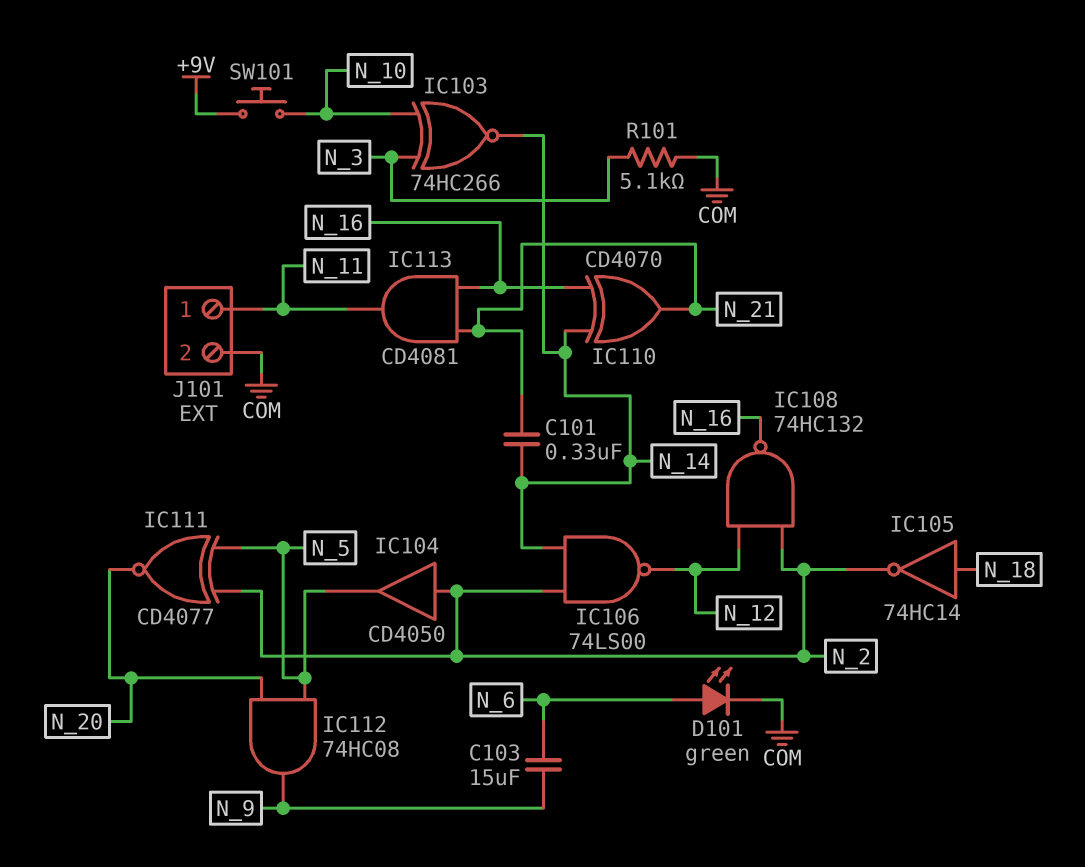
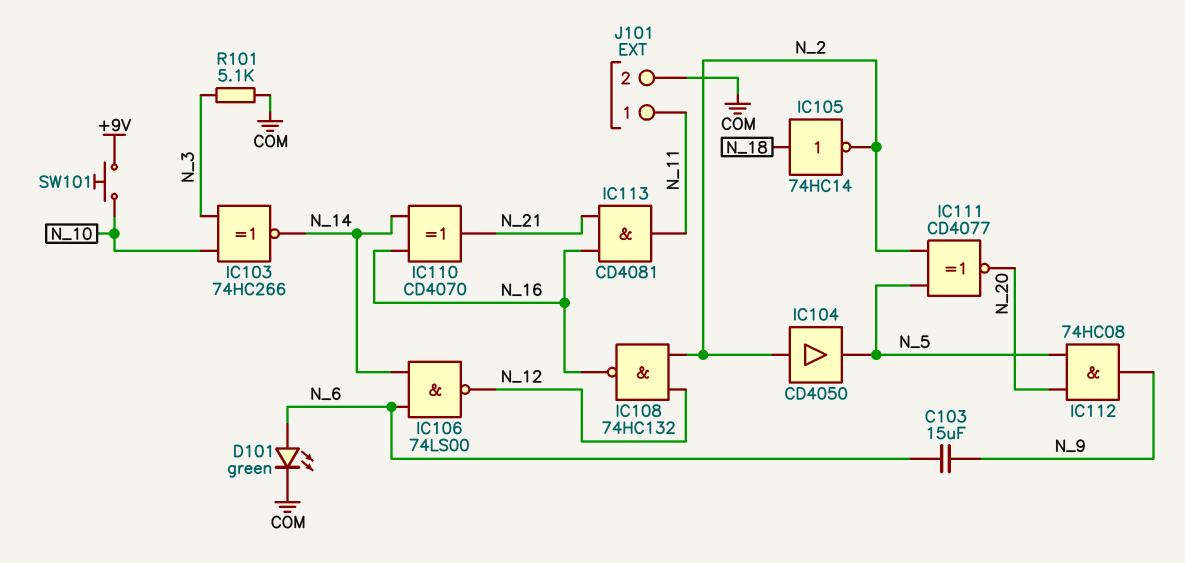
C101: 330nF (N_14, N_21) -> none
IC106: NAND 74LS00 (in N_2, in N_14, out N_12) -> NAND 74LS00 (in N_6, in N_14, out N_12)

